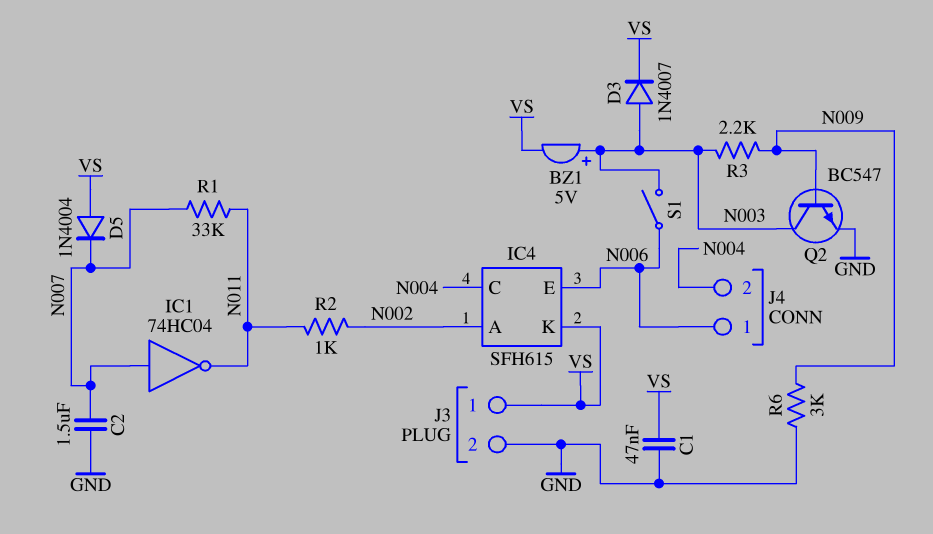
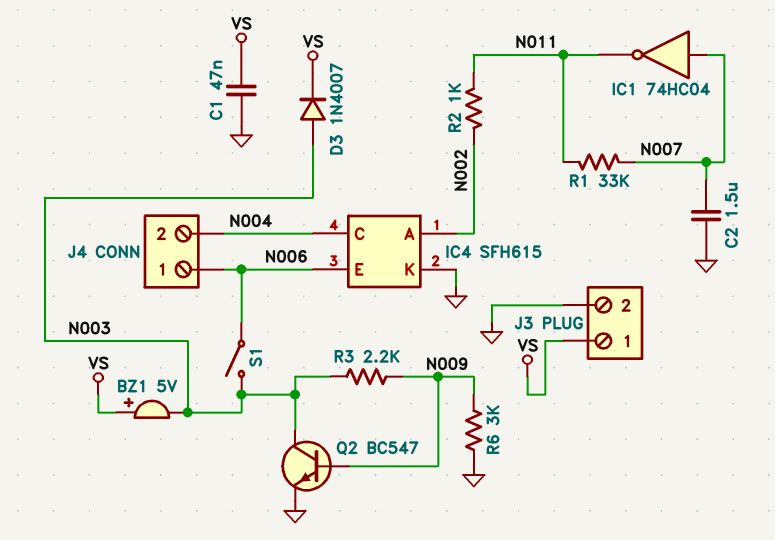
BZ1: buzzer 5V (plus N003, minus VS) -> buzzer 5V (plus VS, minus N003)
D5: diode 1N4004 (A VS, K N007) -> none
IC4 pin K: VS -> GND

